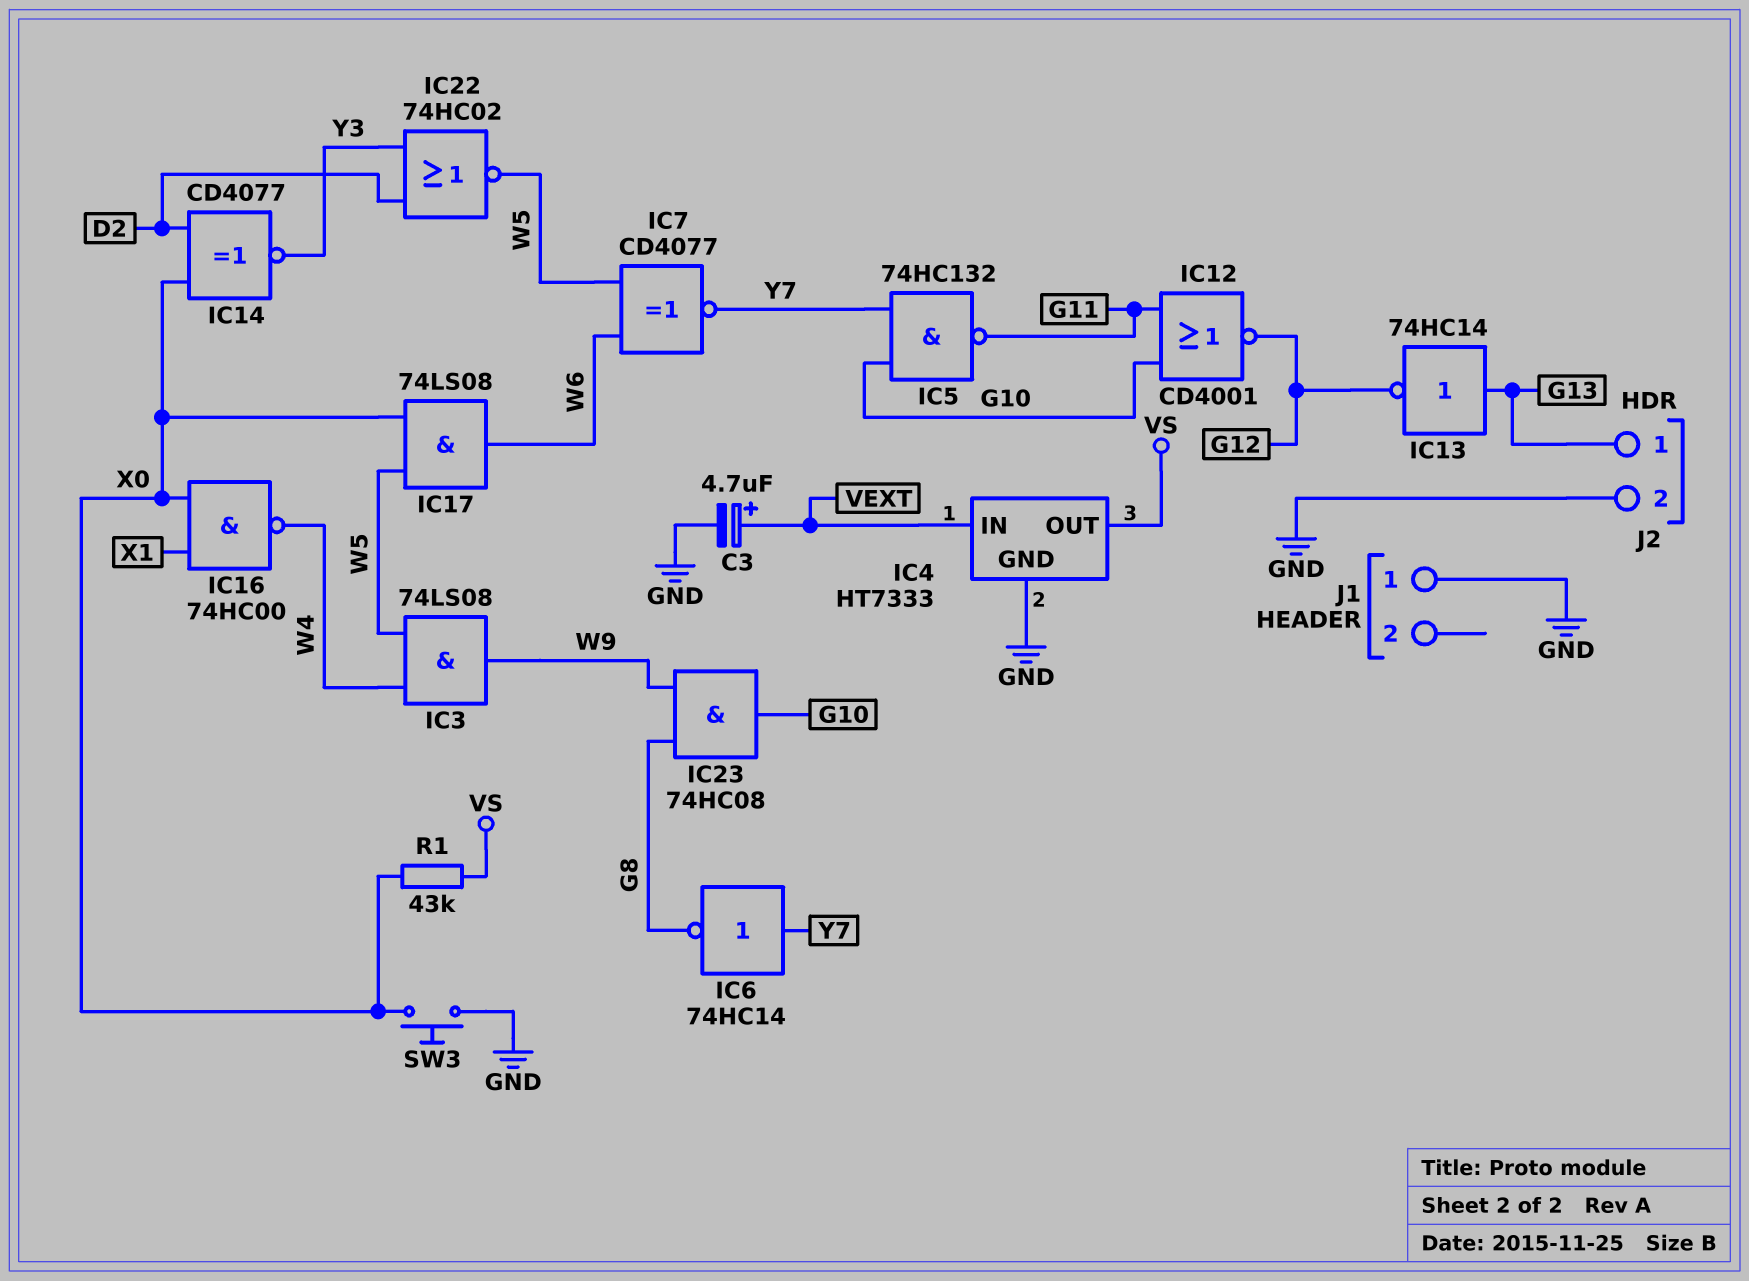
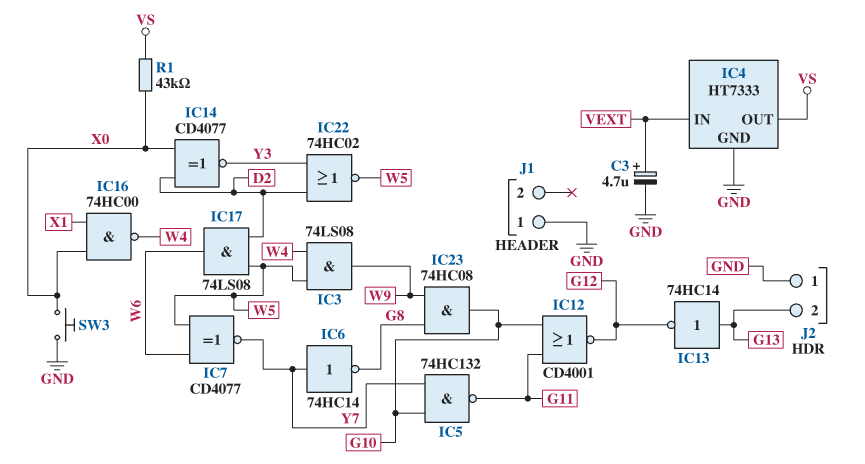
IC17: AND 74LS08 (in W5, in X0, out W6) -> AND 74LS08 (in D2, in W5, out W6)
J2 pin 1: G13 -> GND
J2 pin 2: GND -> G13

